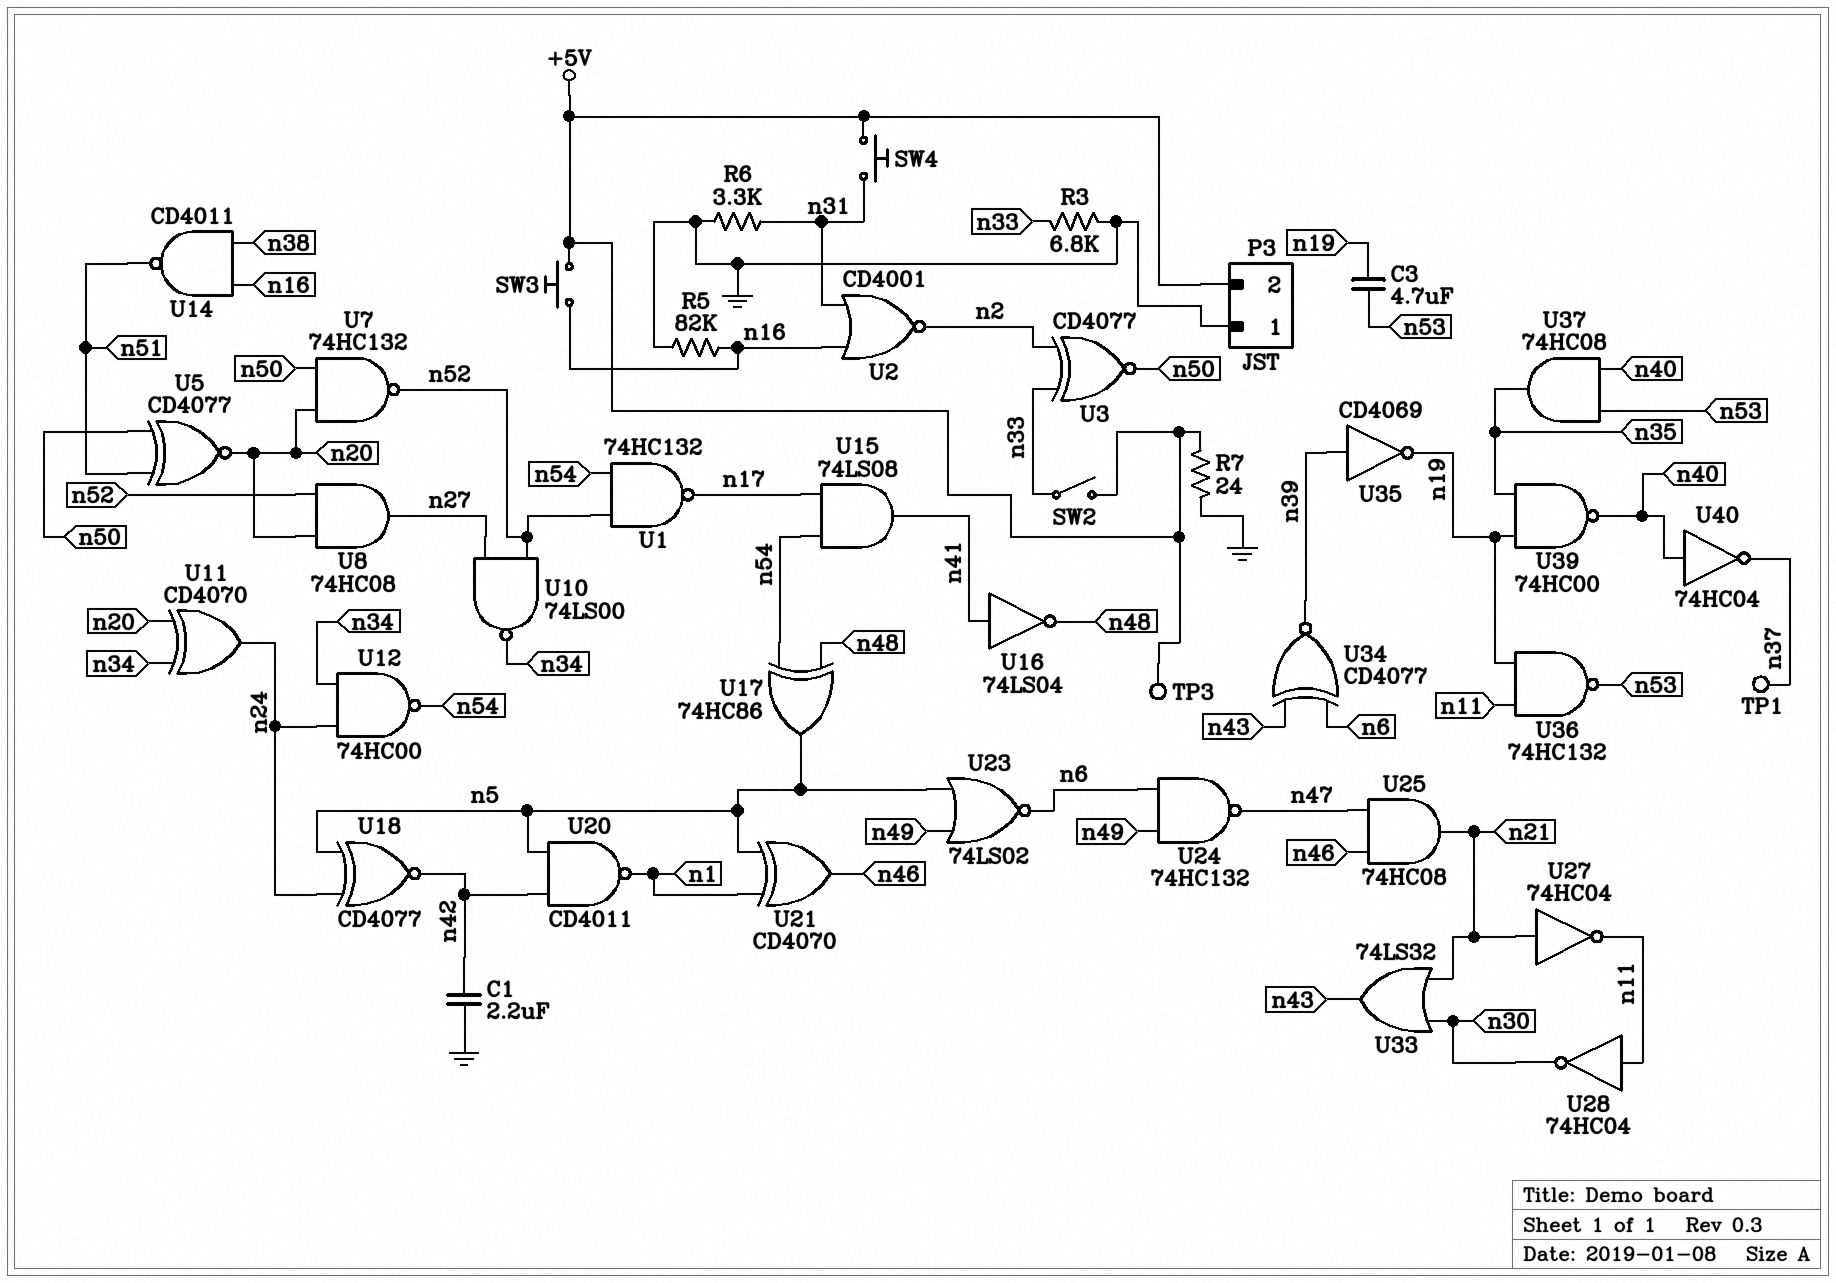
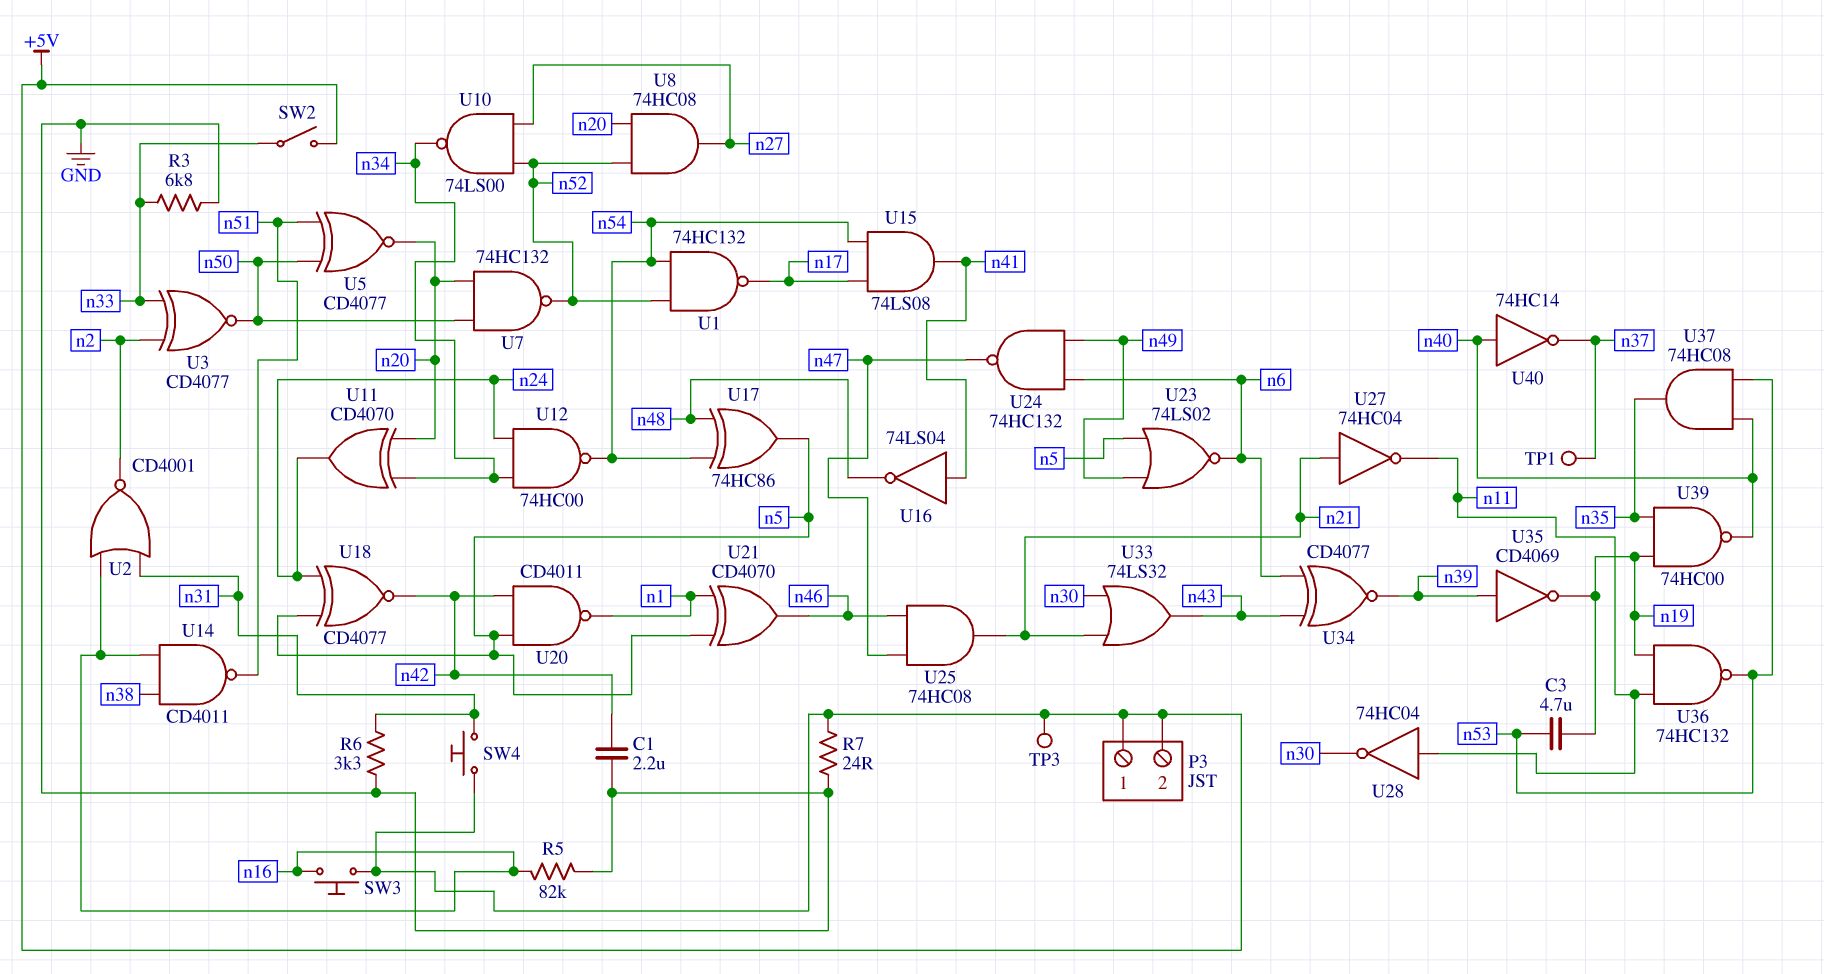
P3 pin 1: GND -> +5V
U40: NOT 74HC04 (in n40, out n37) -> NOT 74HC14 (in n40, out n37)

